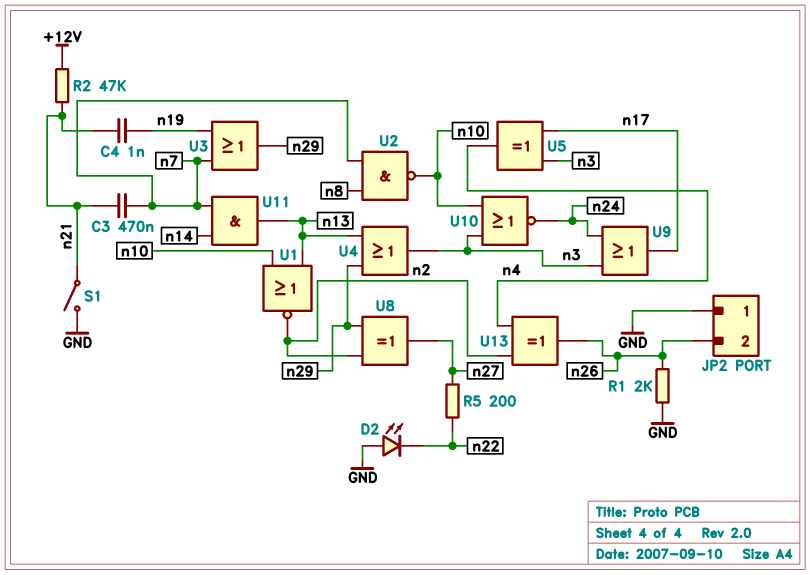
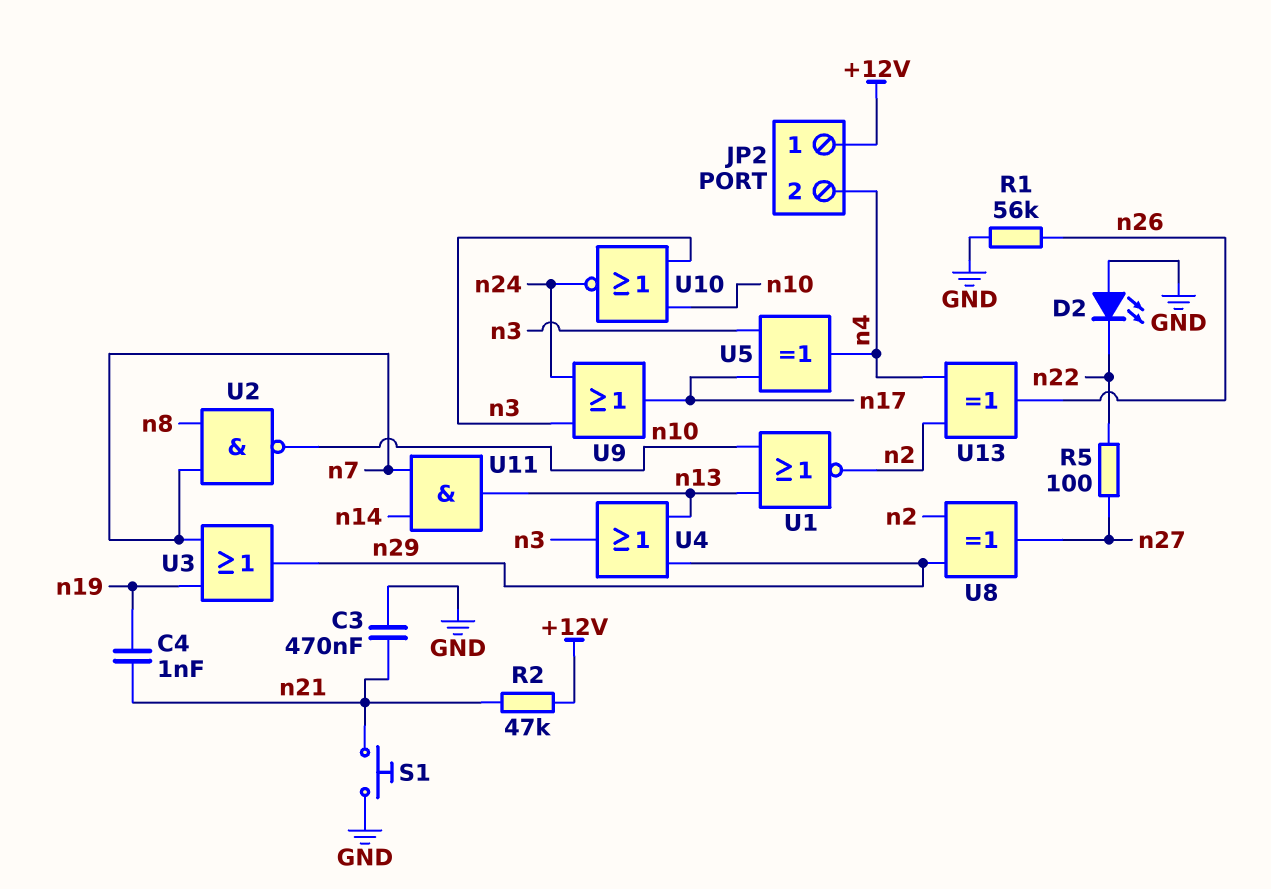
C3: 470nF (n7, n21) -> 470nF (GND, n21)
JP2 pin 1: GND -> +12V
JP2 pin 2: n26 -> n4
R1: 2k (GND, n26) -> 56k (GND, n26)
R5: 200 (n22, n27) -> 100 (n22, n27)
S1: switch (GND, n21) -> button (GND, n21)

